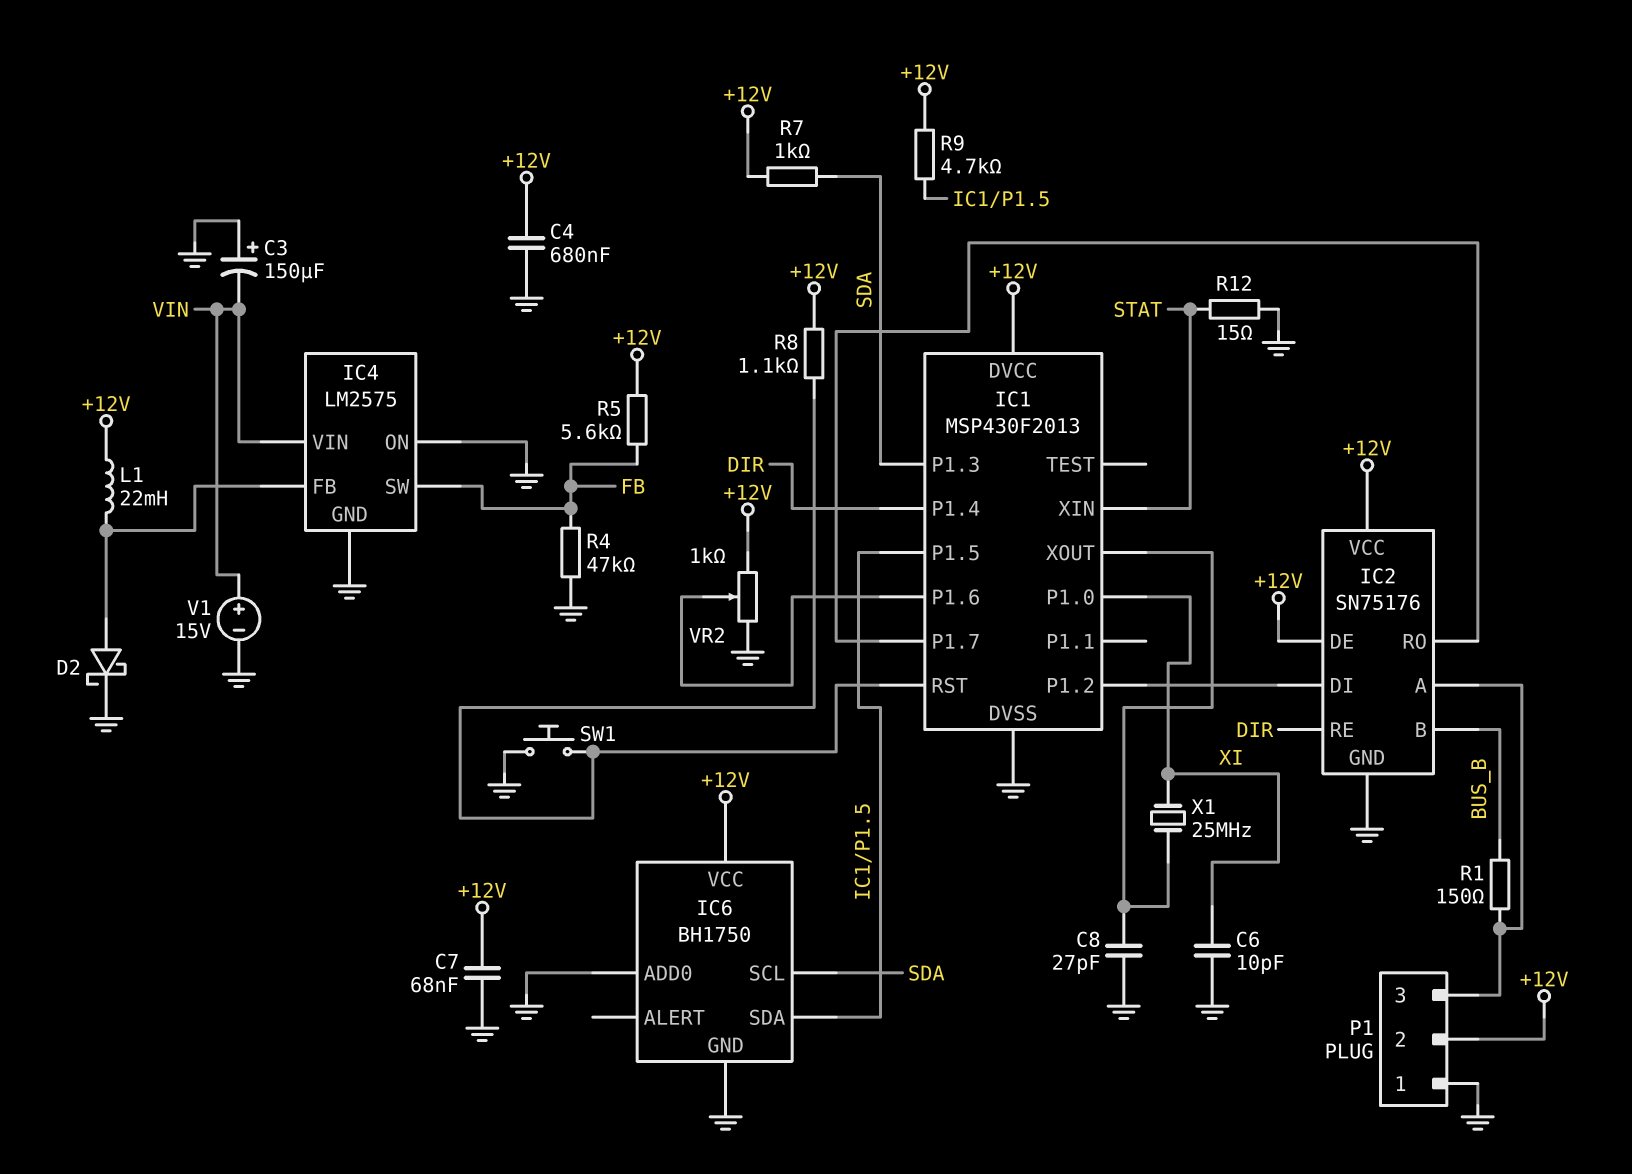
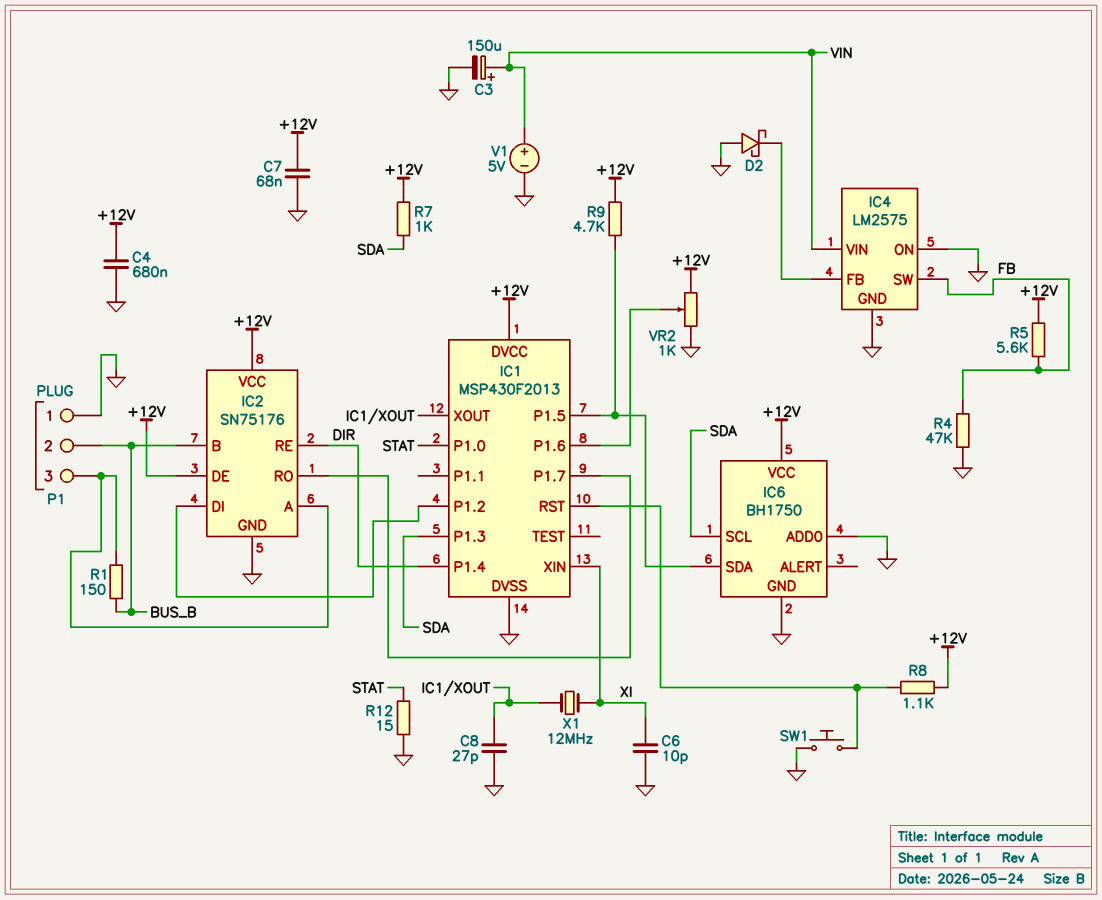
C3: 150uF (plus GND, minus VIN) -> 150uF (plus VIN, minus GND)
D2: schottky (A IC4/FB, K GND) -> schottky (A GND, K IC4/FB)
IC1 pin P1.0: XI -> STAT
IC1 pin XIN: STAT -> XI
L1: 22mH (+12V, IC4/FB) -> none
P1 pin 2: +12V -> BUS_B
V1: 15V (plus VIN, minus GND) -> 5V (plus VIN, minus GND)
X1: 25MHz (IC1/XOUT, XI) -> 12MHz (IC1/XOUT, XI)

